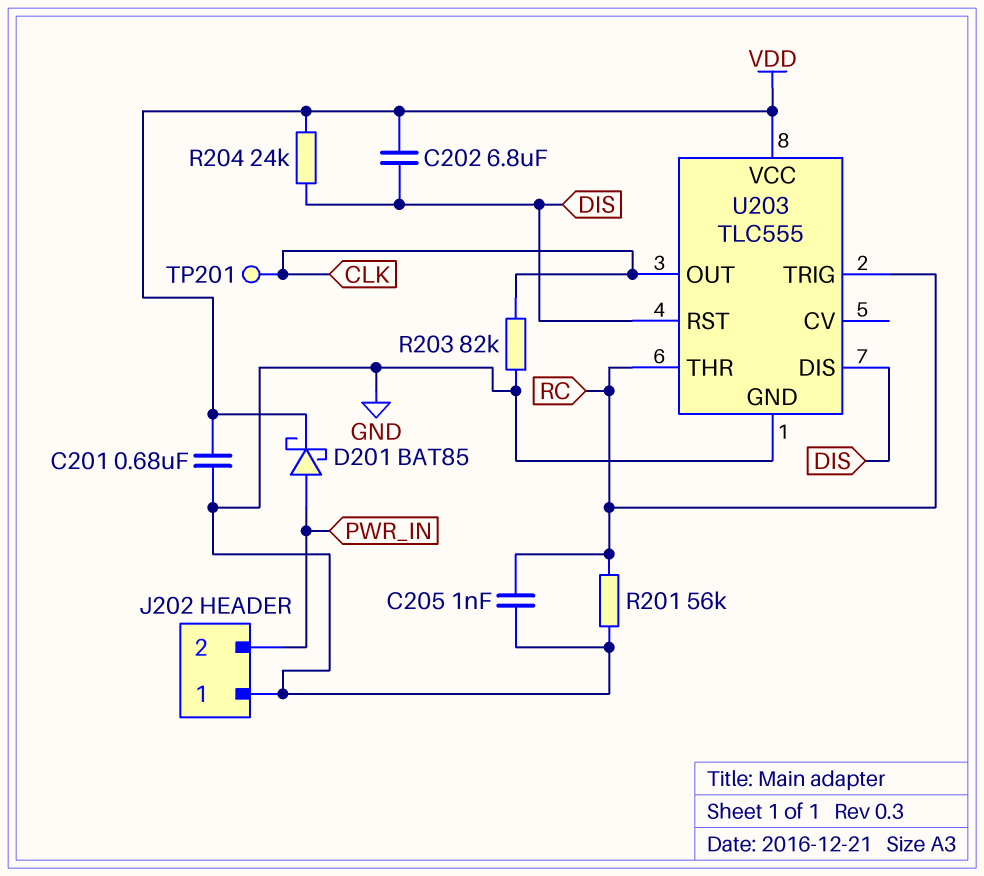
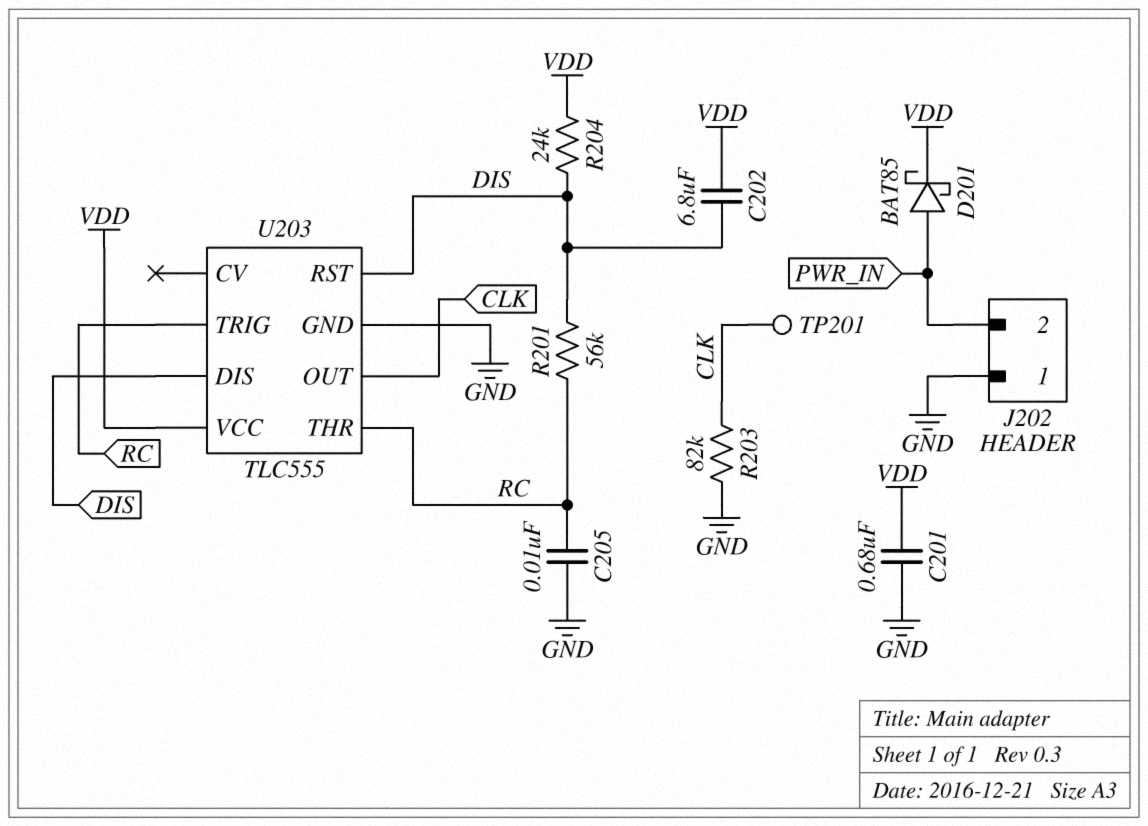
C205: 1nF (GND, RC) -> 10nF (GND, RC)
R201: 56k (GND, RC) -> 56k (DIS, RC)

